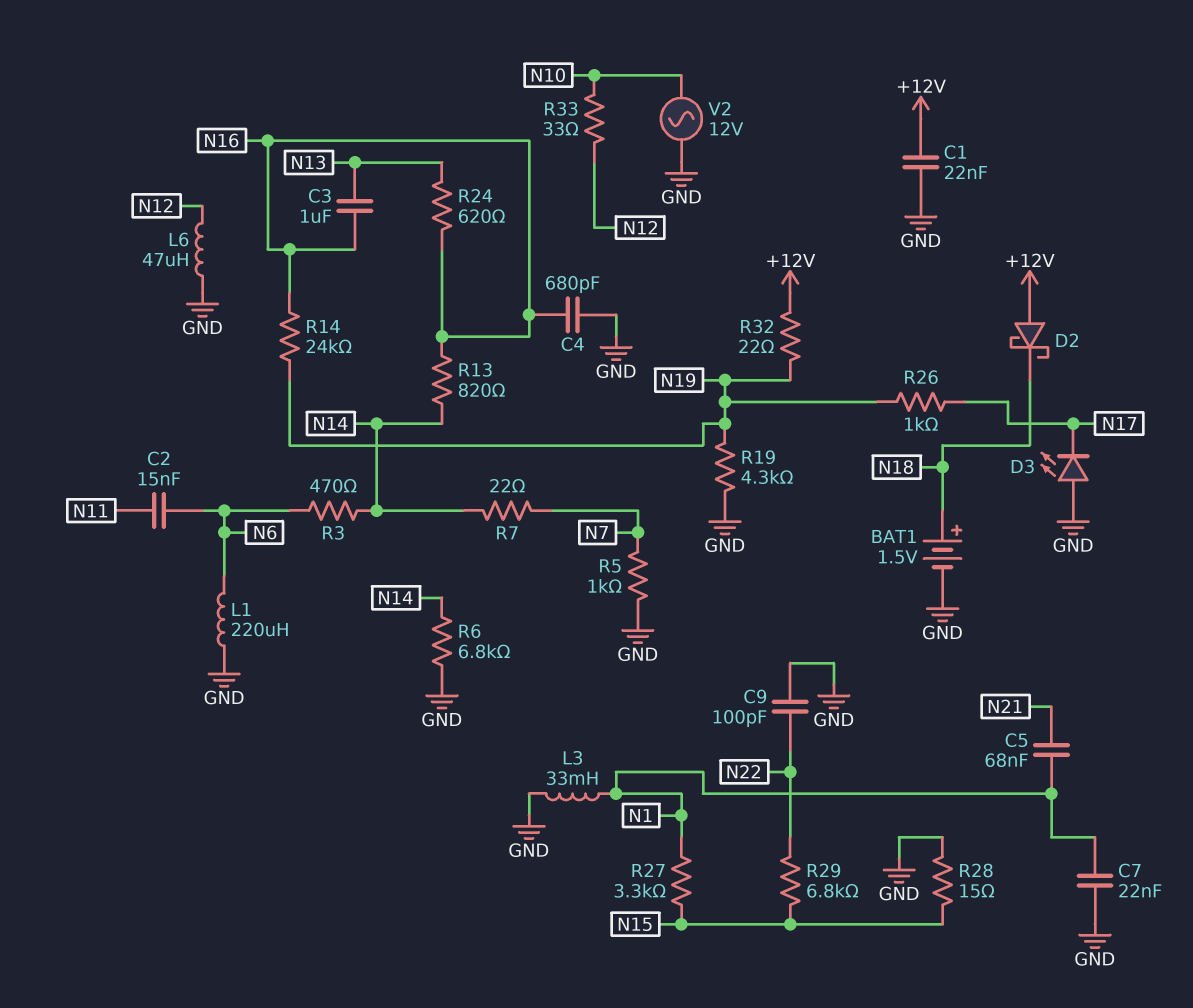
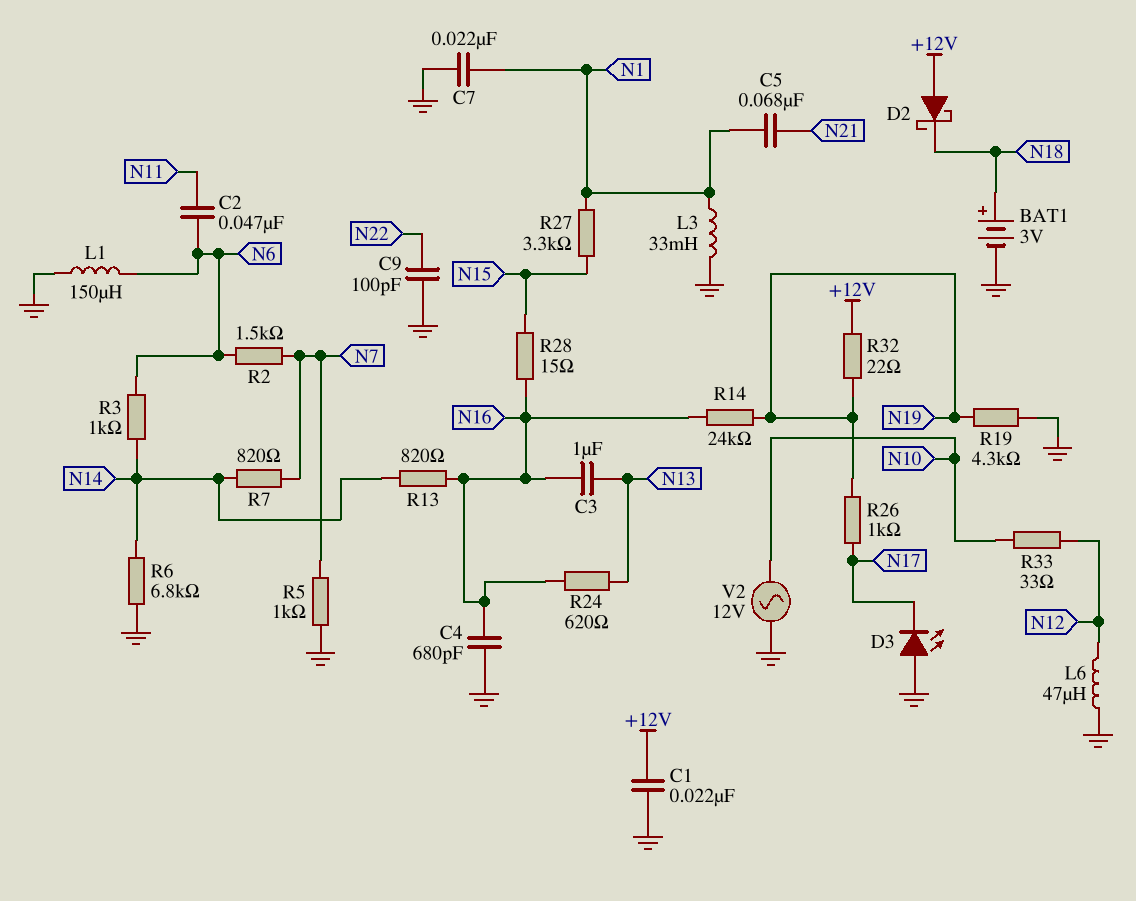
BAT1: 1.5V (plus N18, minus GND) -> 3V (plus N18, minus GND)
C2: 15nF (N6, N11) -> 47nF (N6, N11)
L1: 220uH (GND, N6) -> 150uH (GND, N6)
R2: none -> 1.5k (N6, N7)
R3: 470 (N6, N14) -> 1k (N6, N14)
R7: 22 (N7, N14) -> 820 (N7, N14)
R28: 15 (GND, N15) -> 15 (N15, N16)
R29: 6.8k (N15, N22) -> none

